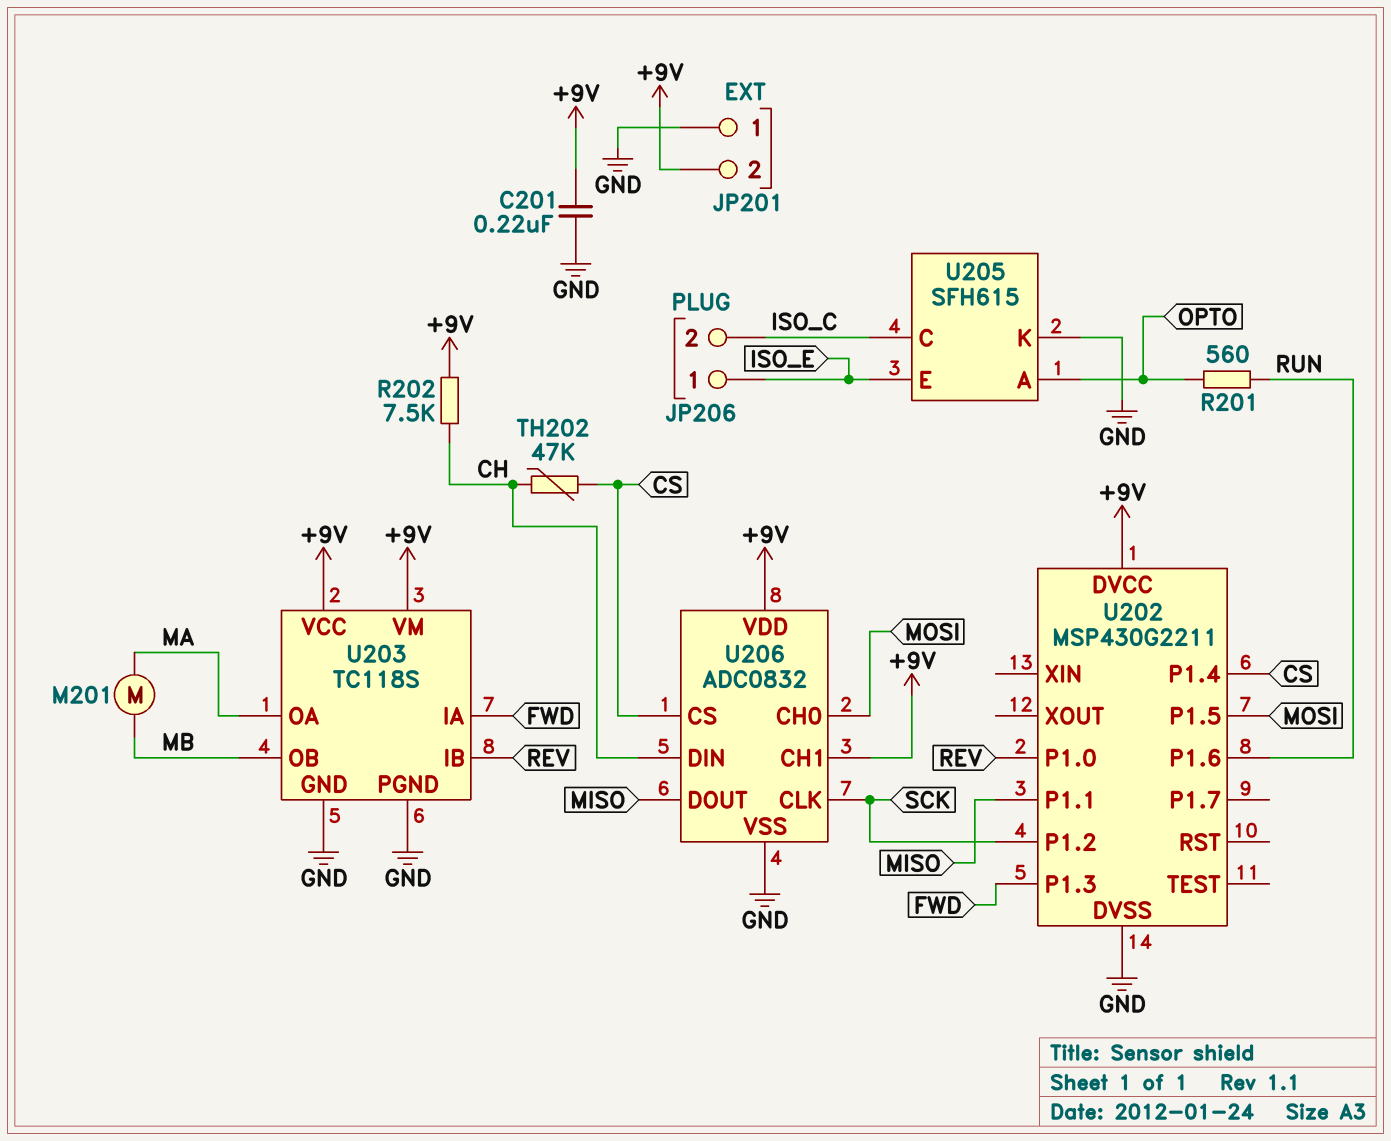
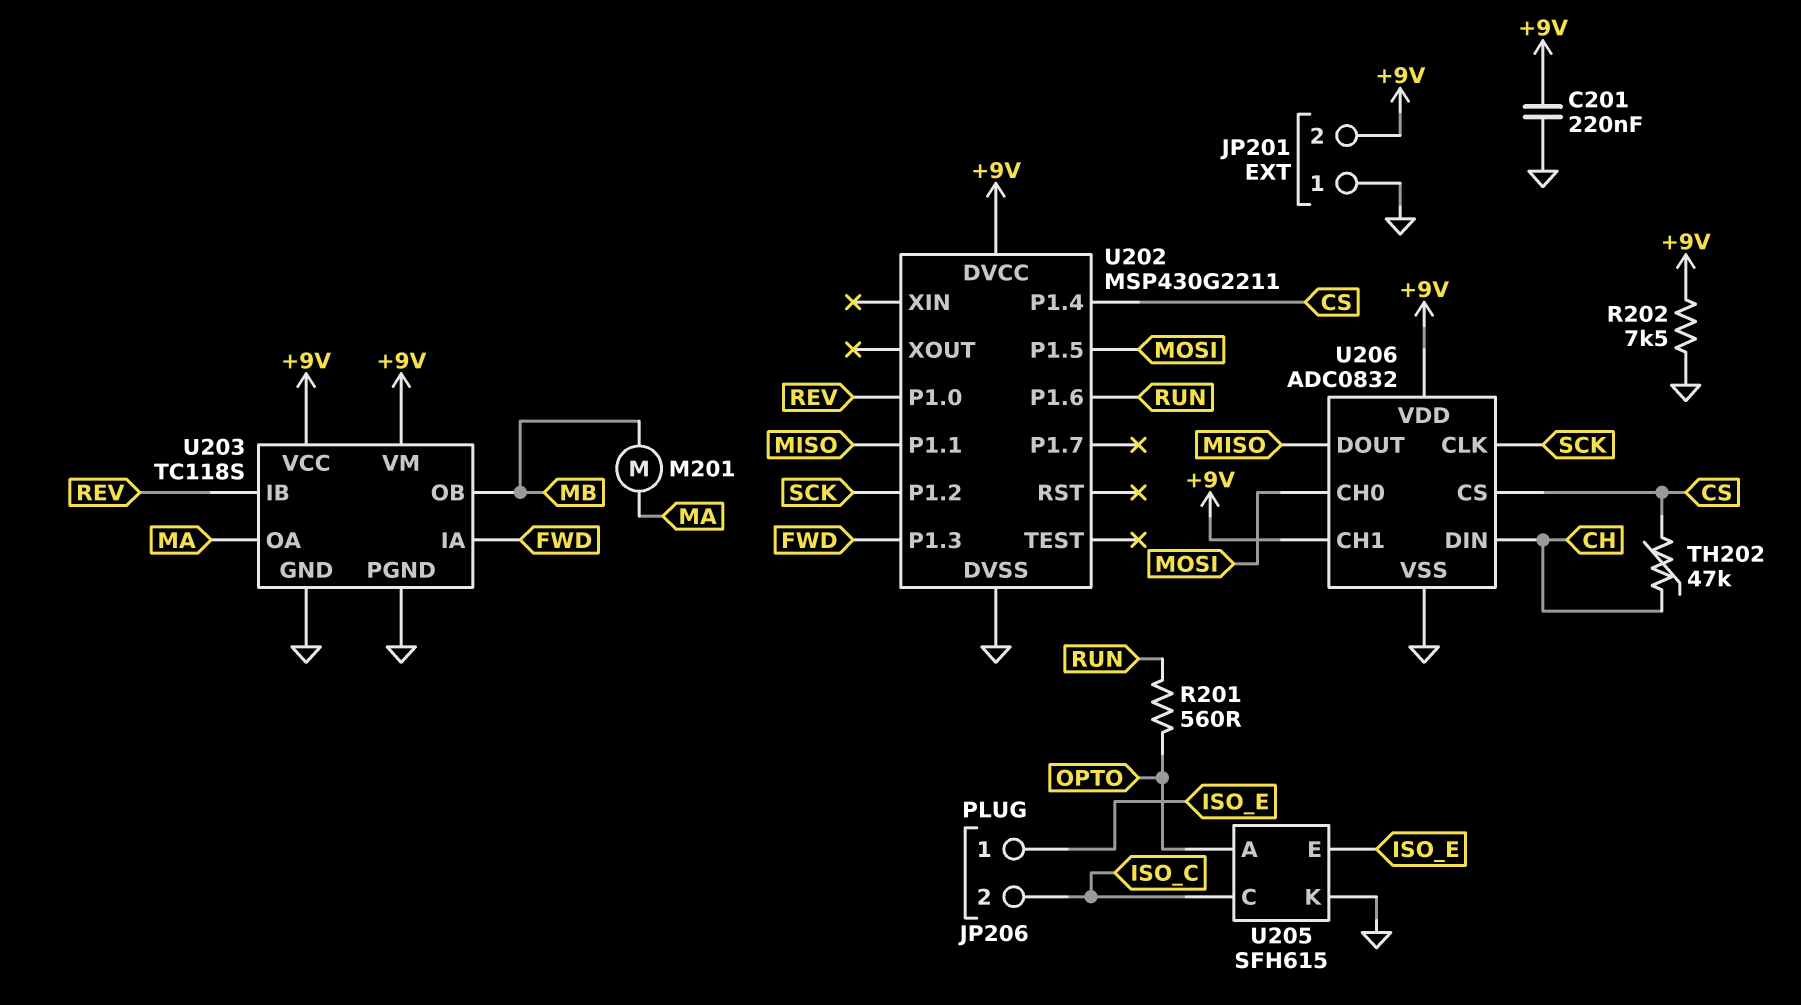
R202: 7.5k (+9V, CH) -> 7.5k (+9V, GND)

